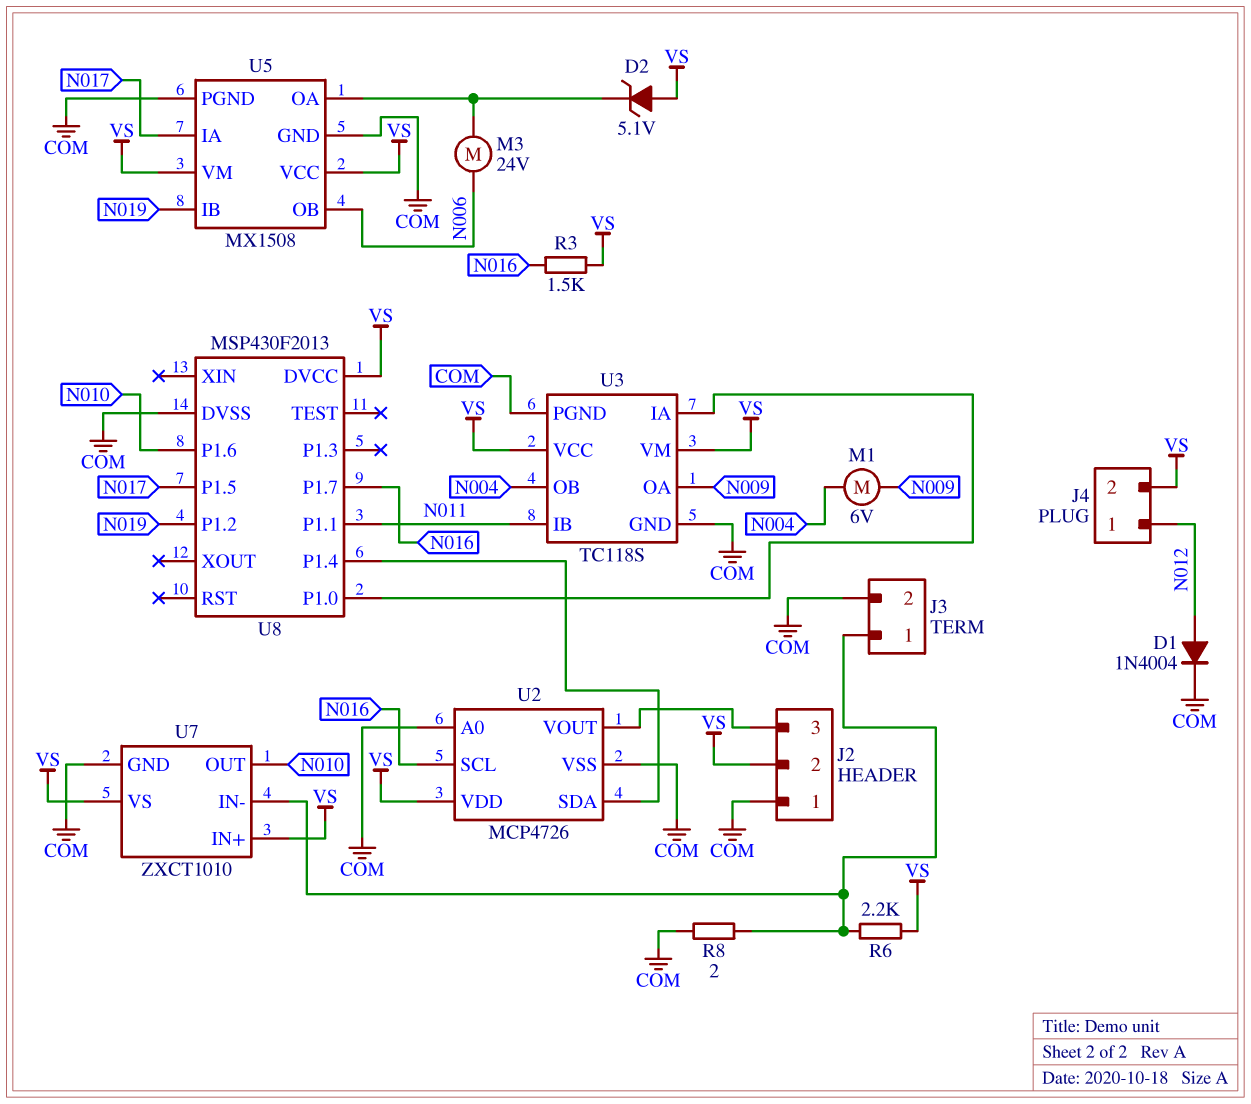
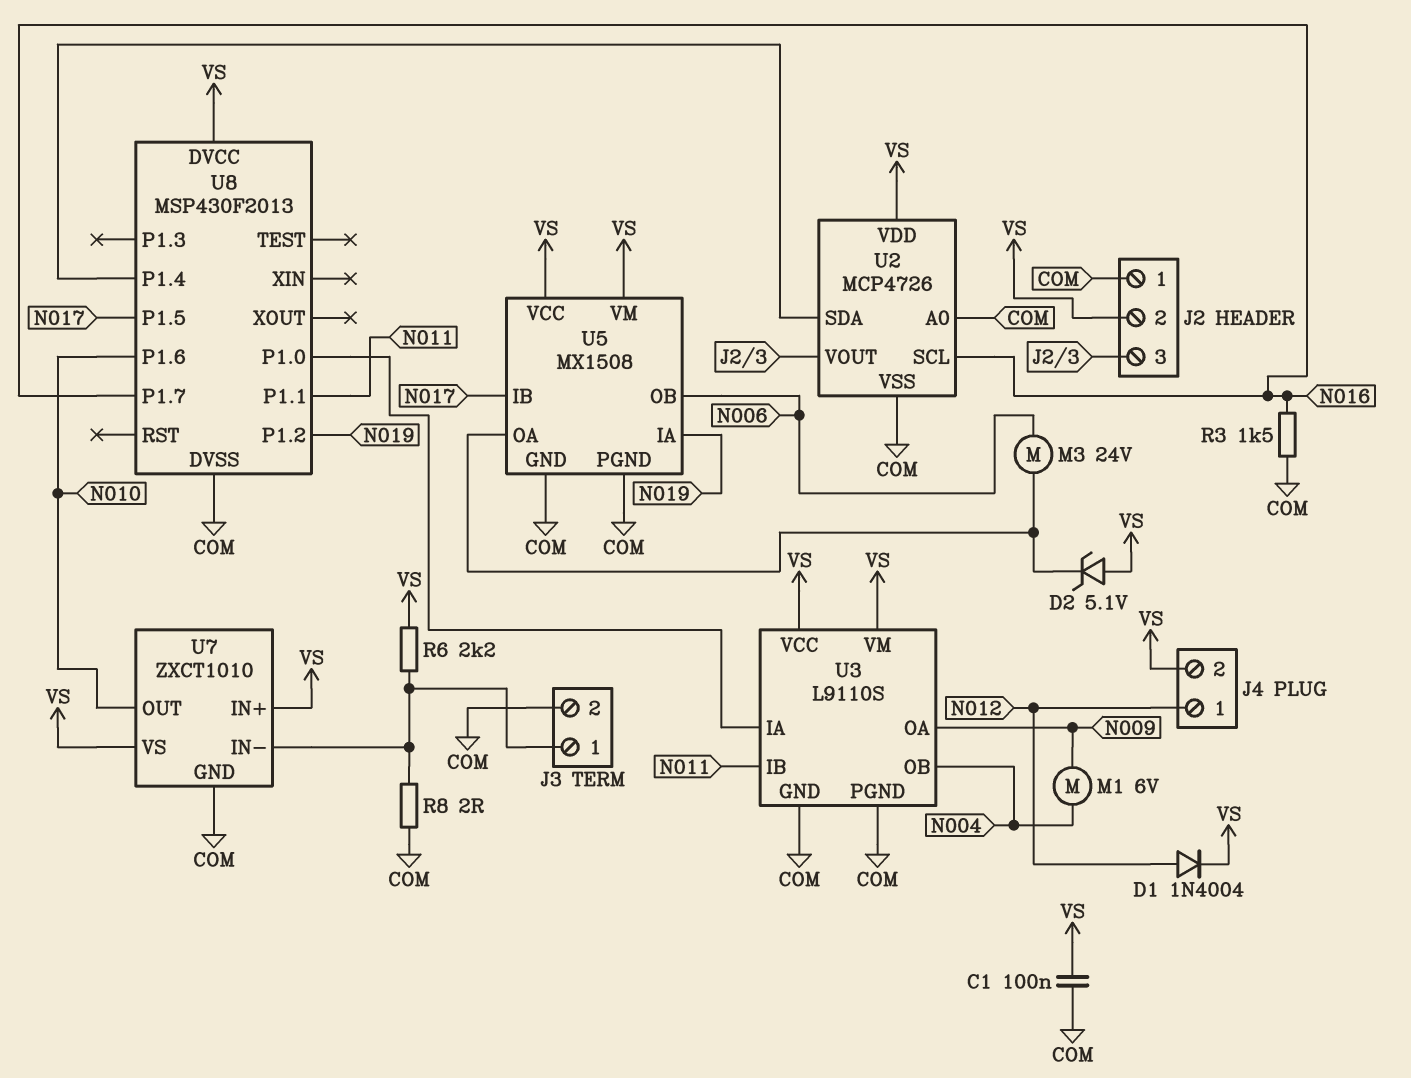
C1: none -> 100nF (COM, VS)
D1: diode 1N4004 (A N012, K COM) -> diode 1N4004 (A N012, K VS)
R3: 1.5k (N016, VS) -> 1.5k (COM, N016)
U3: TC118S -> L9110S
U5 pin IA: N017 -> N019
U5 pin IB: N019 -> N017

